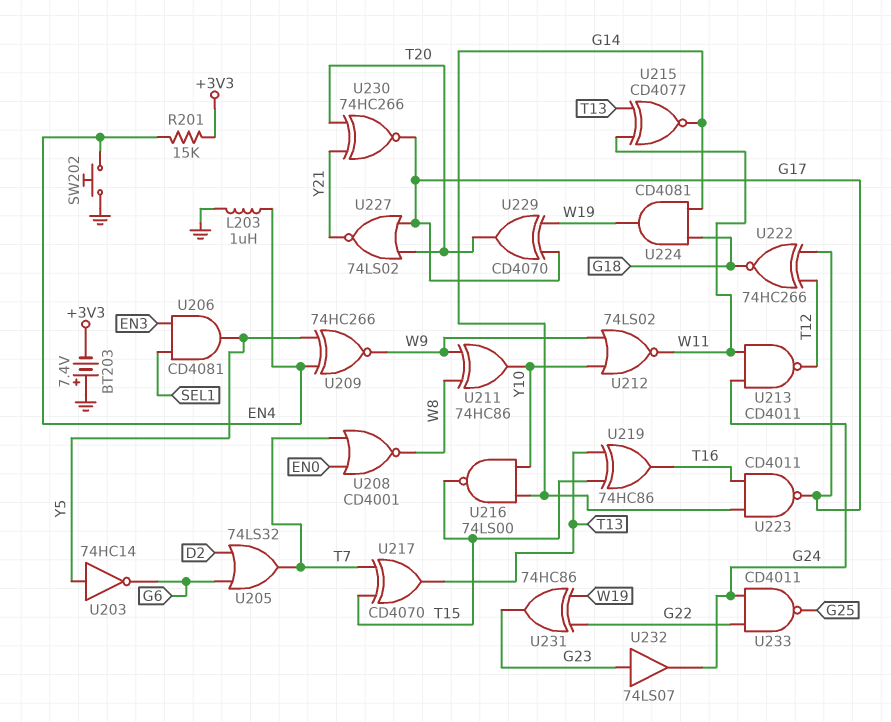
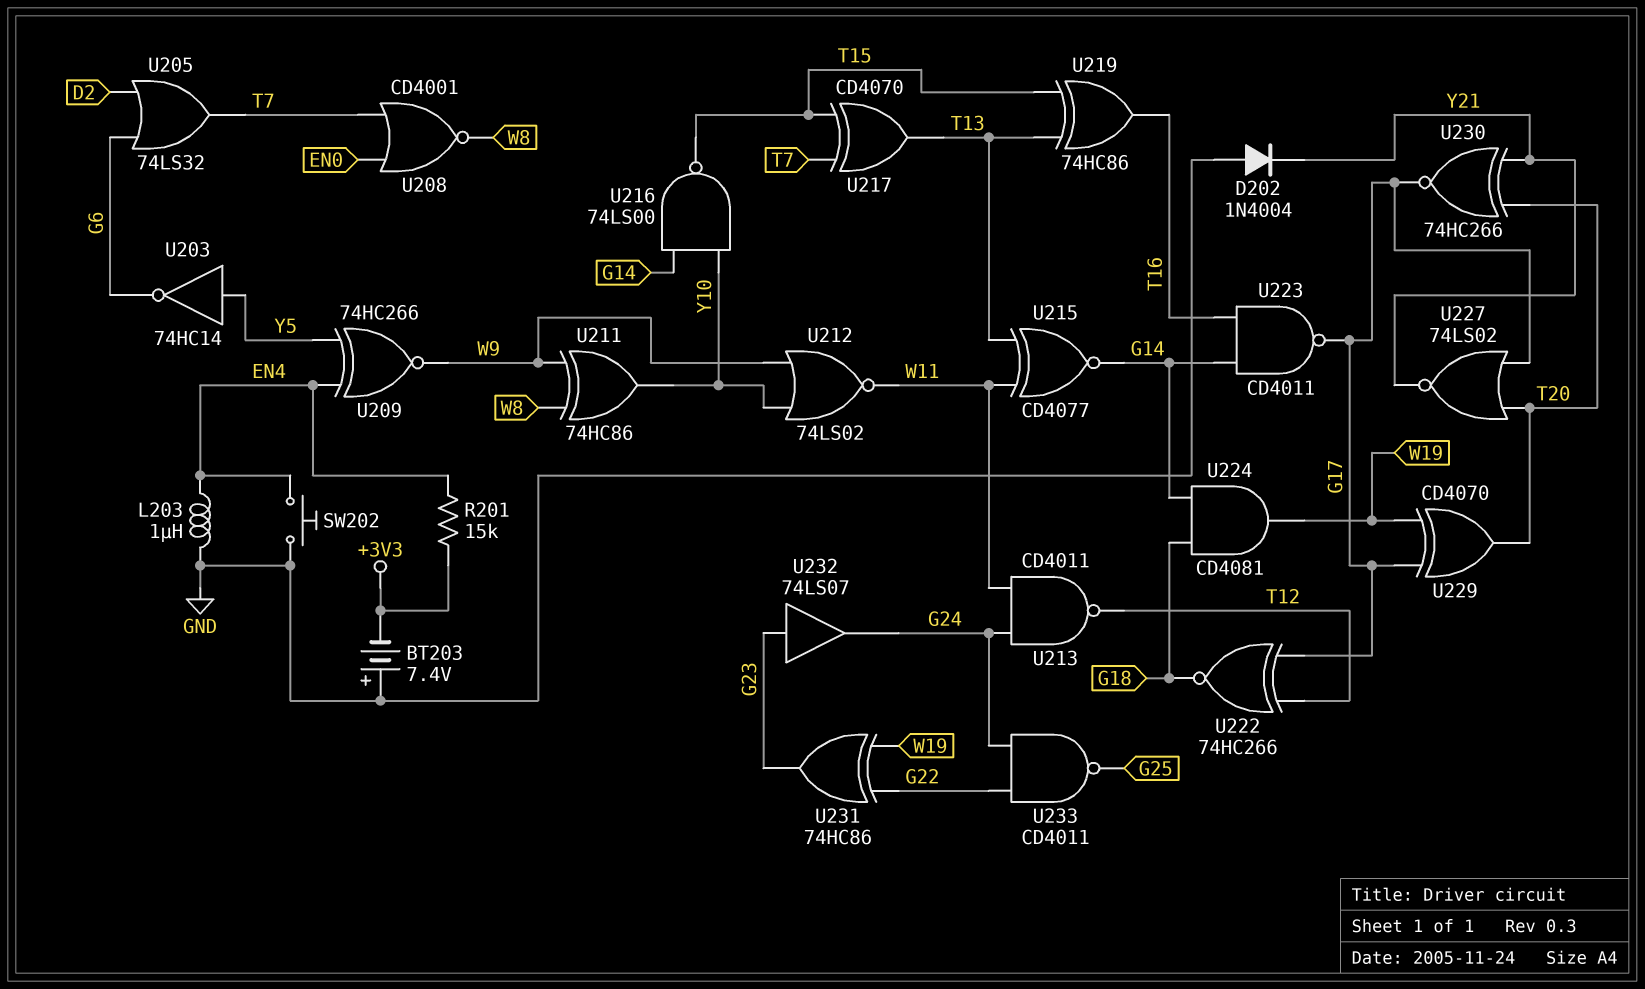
D202: none -> diode 1N4004 (A GND, K Y21)
U206: AND CD4081 (in EN3, in SEL1, out Y5) -> none

